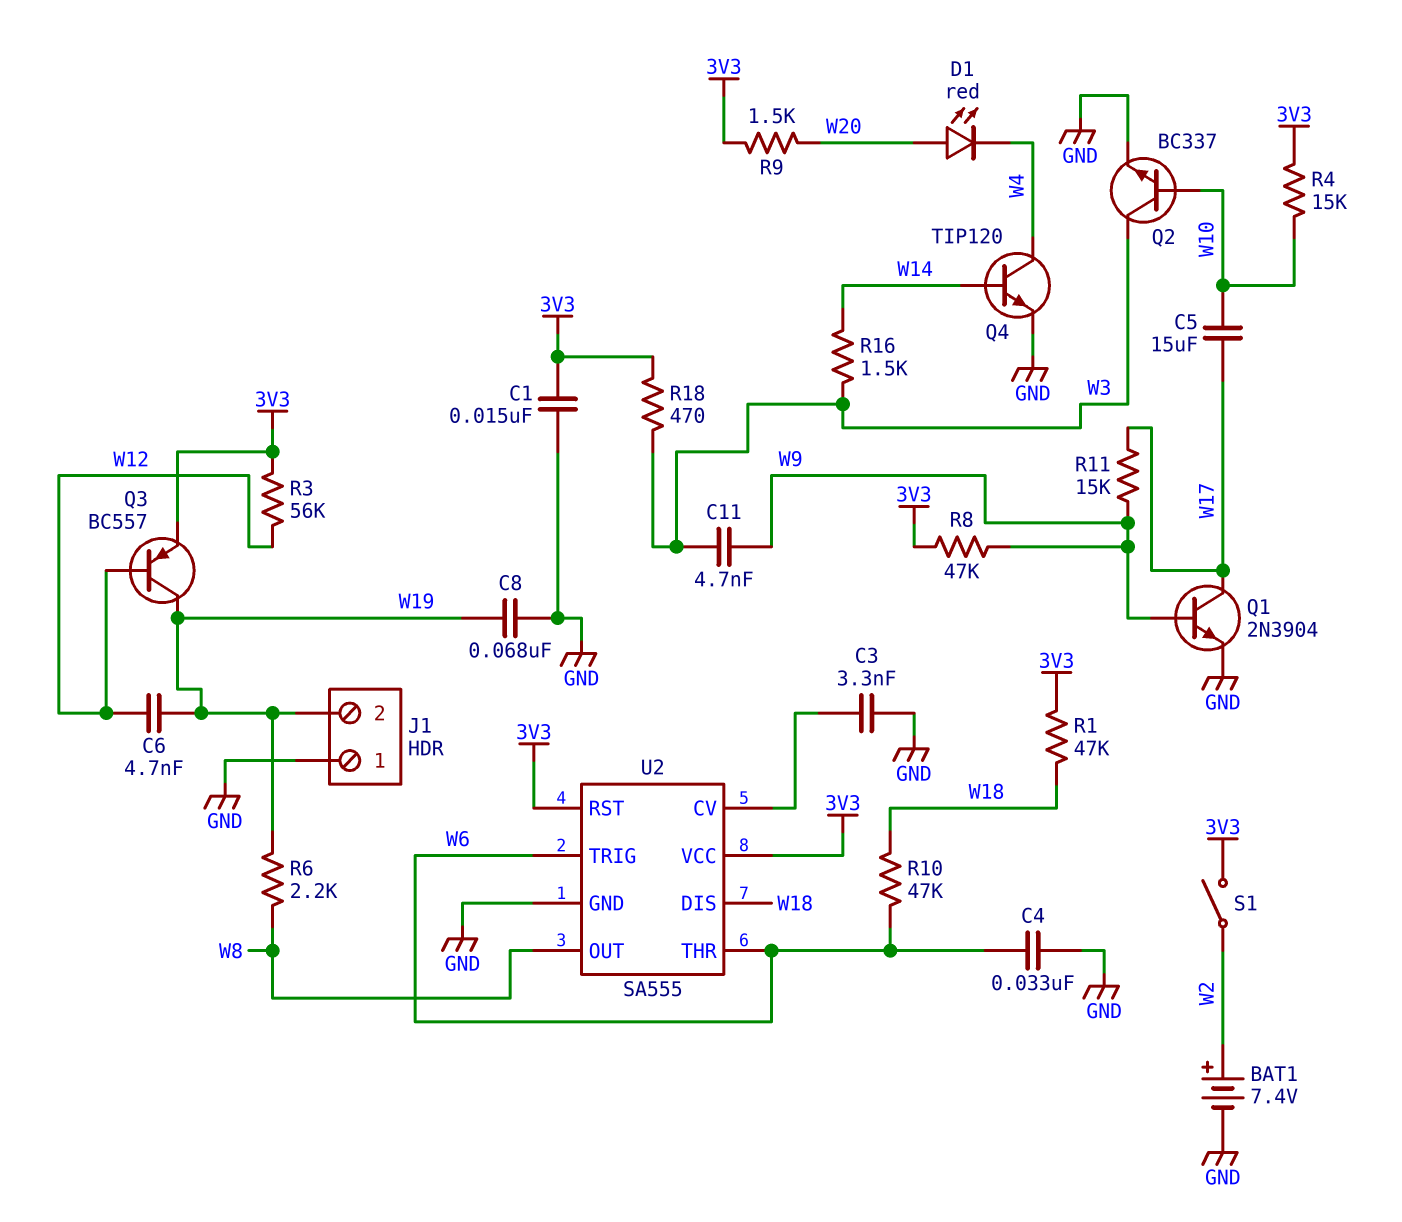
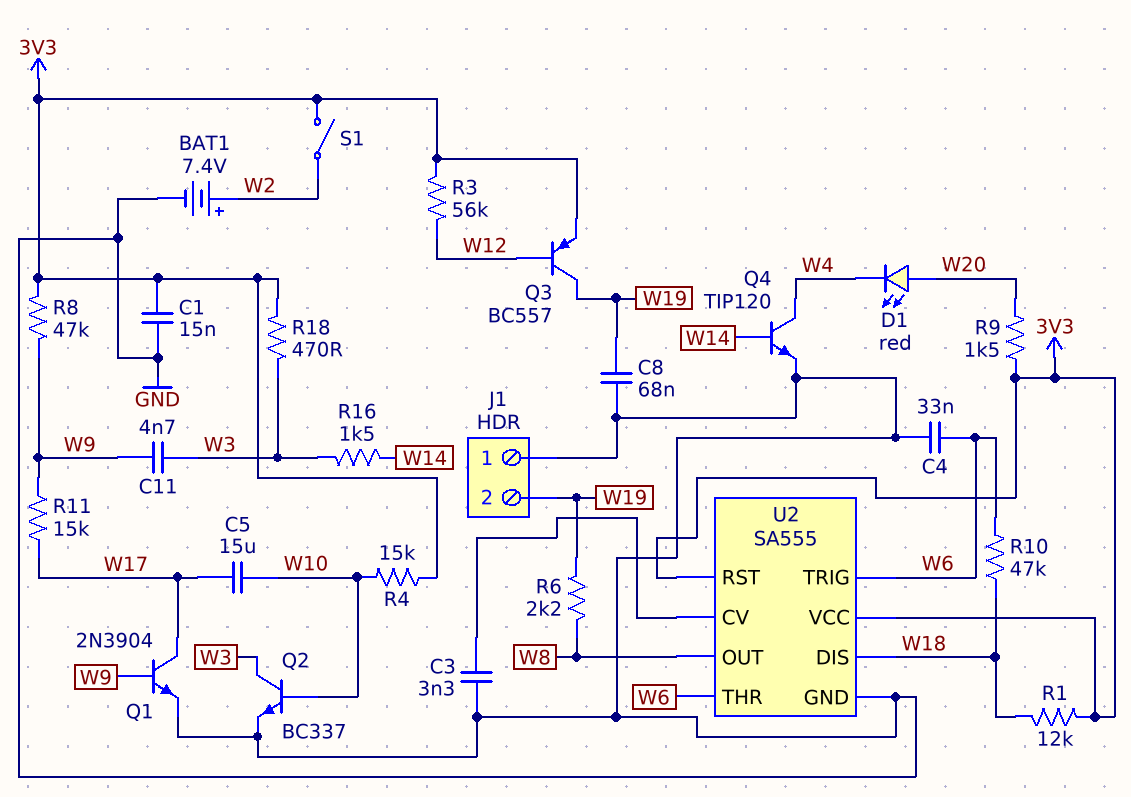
C6: 4.7nF (W12, W19) -> none
R1: 47k (3V3, W18) -> 12k (3V3, W18)

